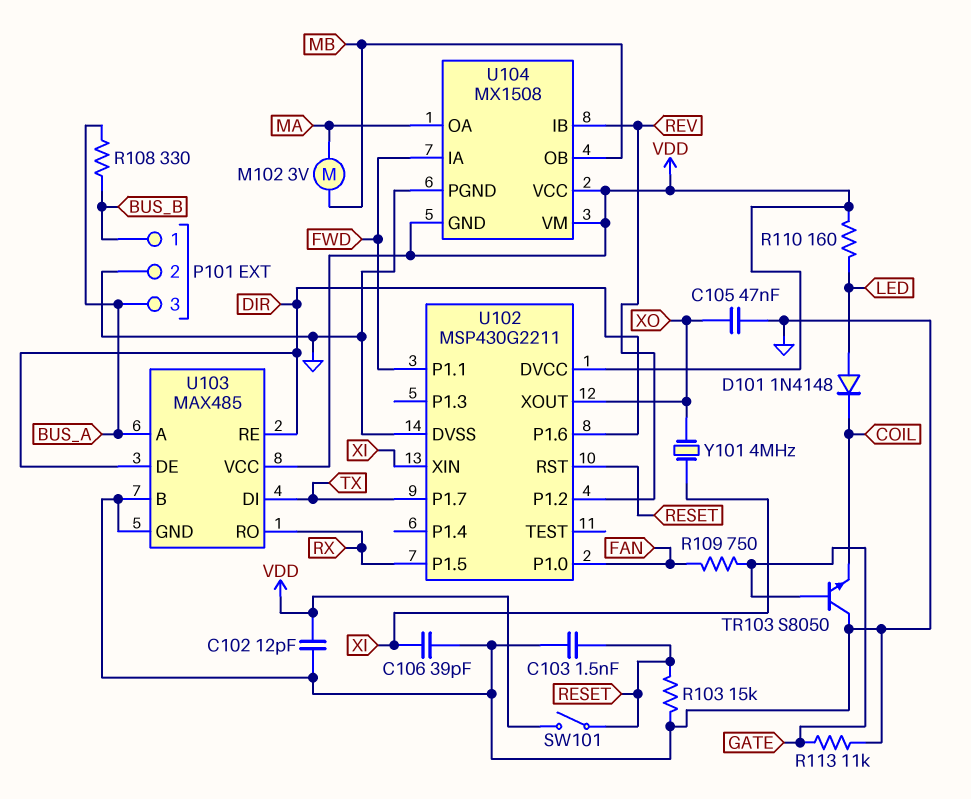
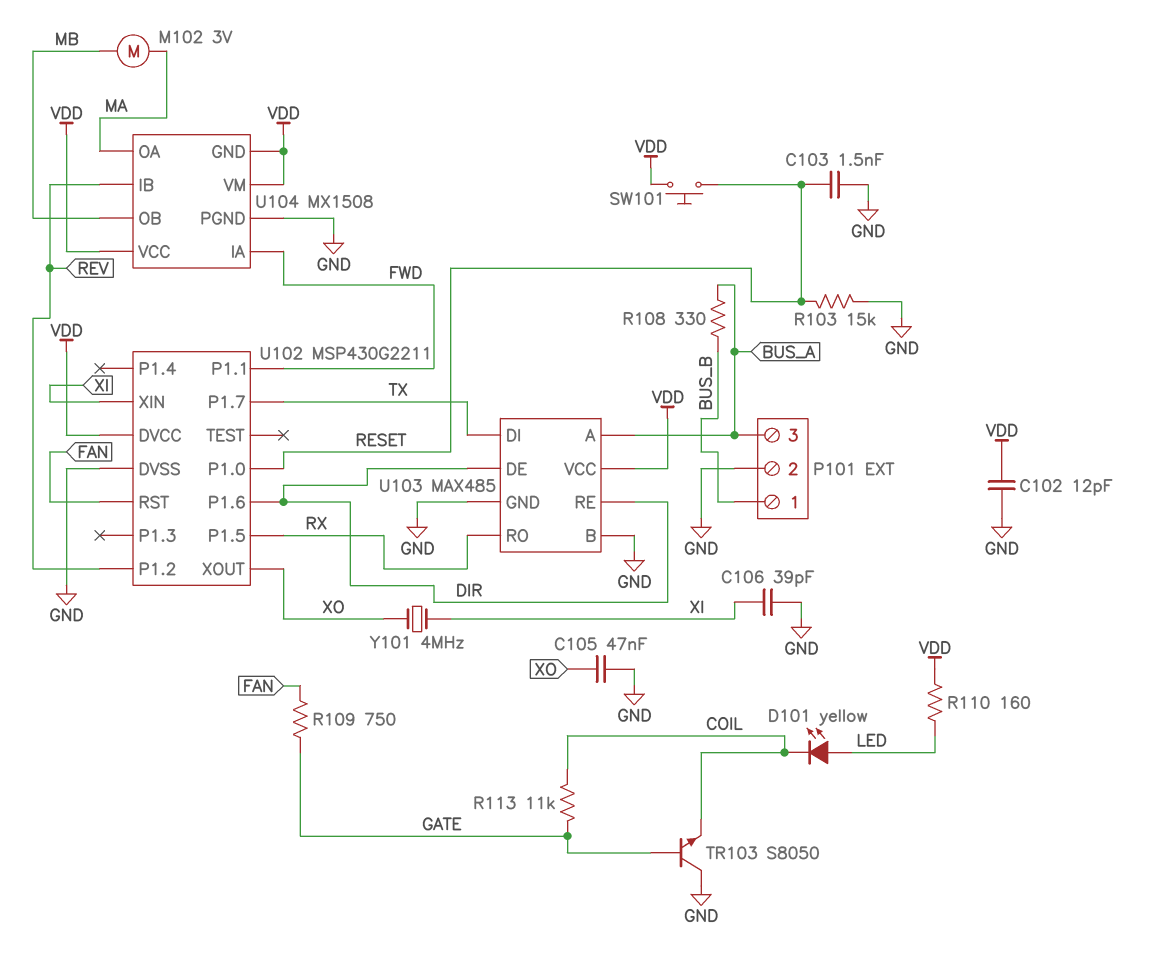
D101: diode 1N4148 (A LED, K COIL) -> LED yellow (A LED, K COIL)
R113: 11k (GATE, GND) -> 11k (COIL, GATE)
SW101: switch (RESET, VDD) -> button (RESET, VDD)
U102 pin P1.0: FAN -> RESET
U102 pin RST: RESET -> FAN

